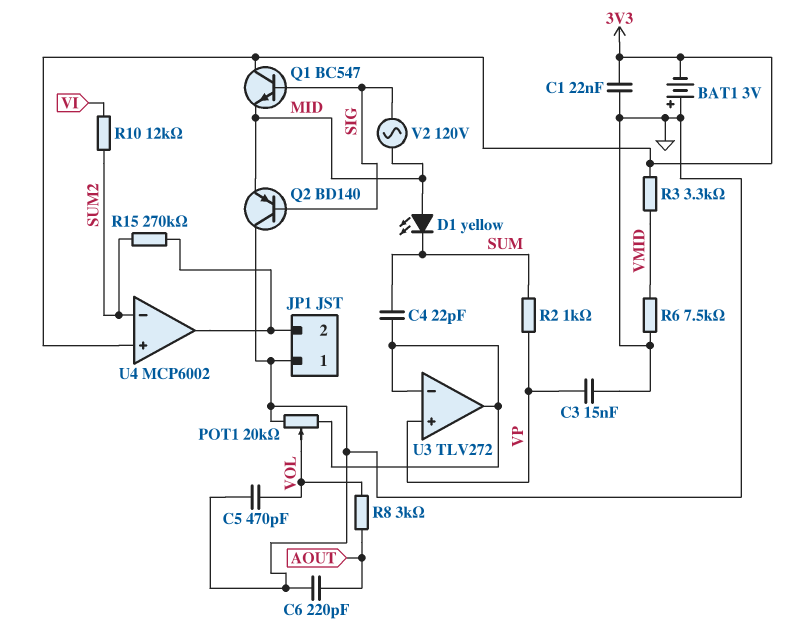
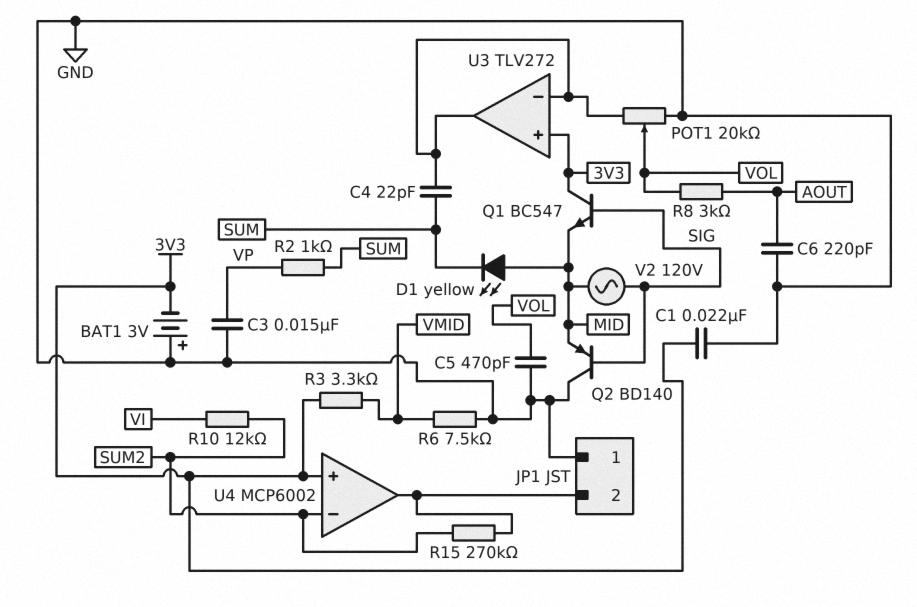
U3 pin in+: VP -> 3V3

